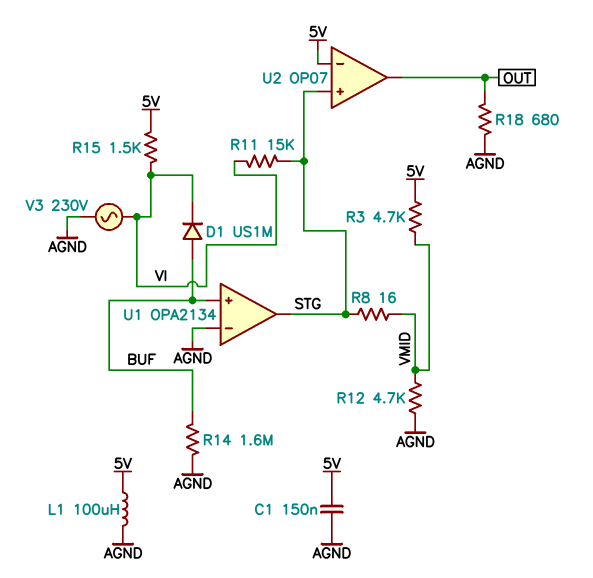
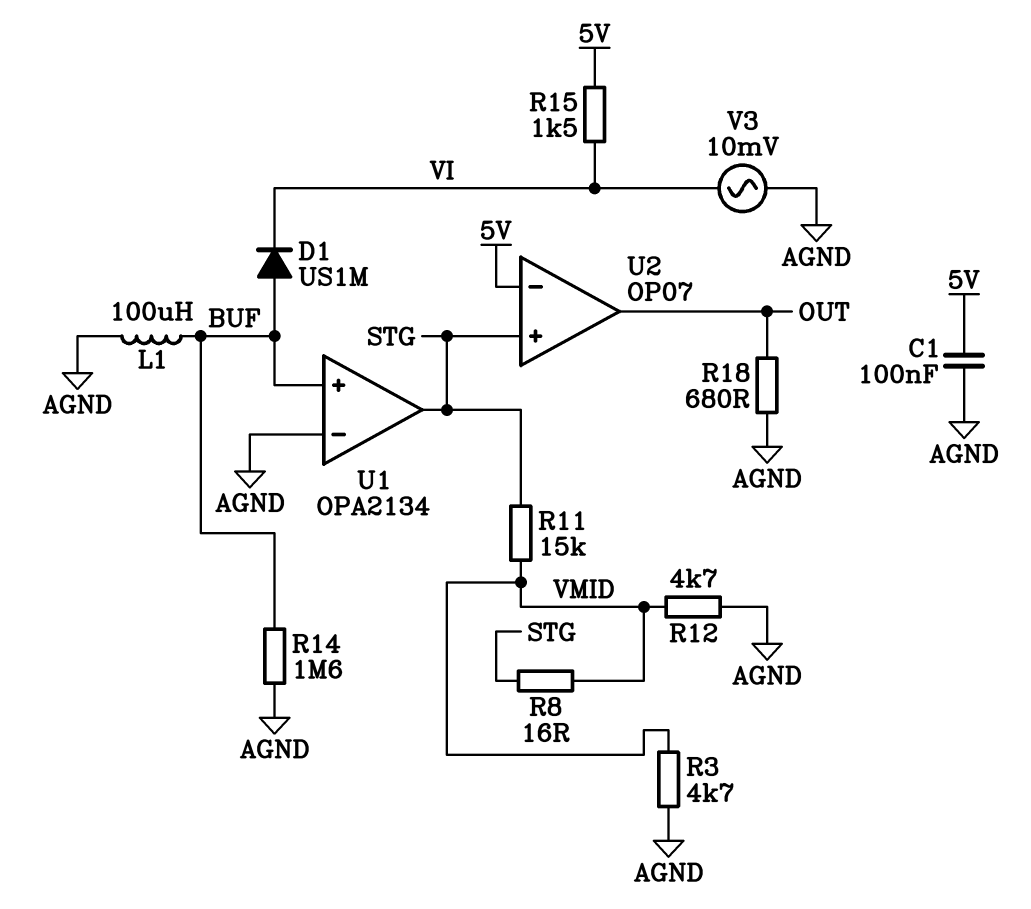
C1: 150nF (5V, AGND) -> 100nF (5V, AGND)
L1: 100uH (5V, AGND) -> 100uH (AGND, BUF)
R3: 4.7k (5V, VMID) -> 4.7k (AGND, VMID)
R11: 15k (STG, VI) -> 15k (STG, VMID)
V3: AC 230V (AGND, VI) -> AC 10mV (AGND, VI)

